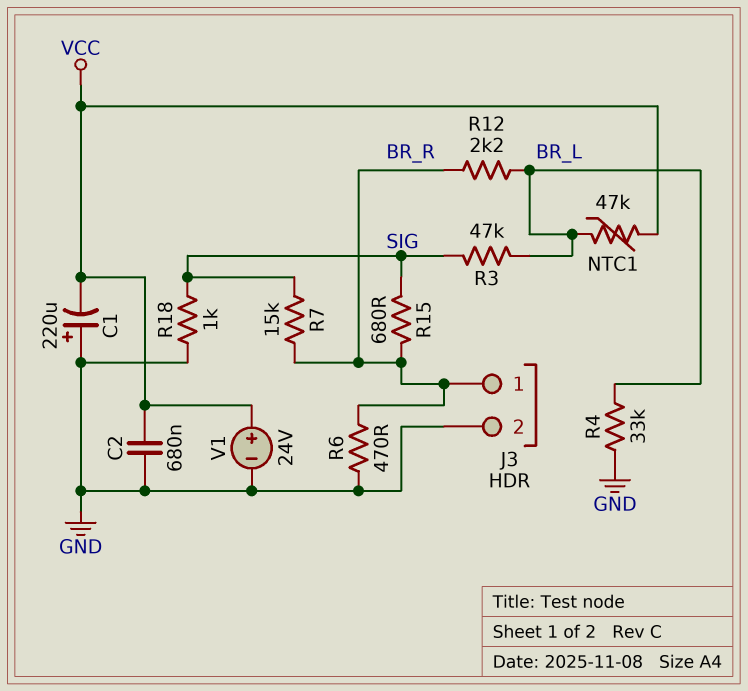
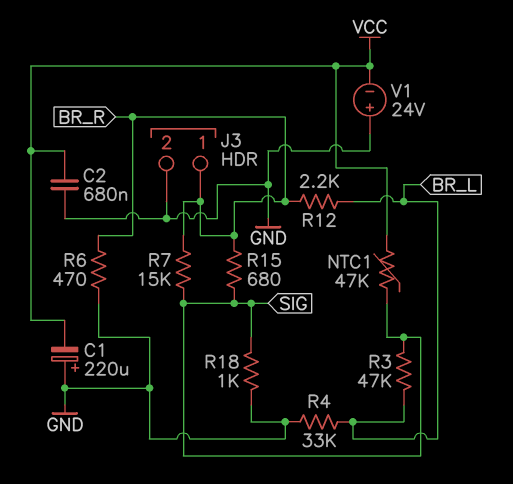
NTC1: 47k (BR_L, VCC) -> 47k (SIG, VCC)
V1: 24V (plus VCC, minus GND) -> 24V (plus GND, minus VCC)

